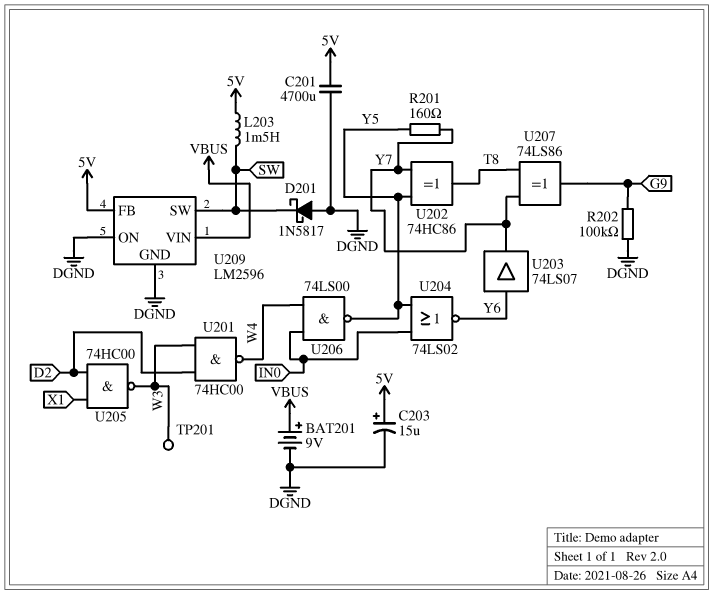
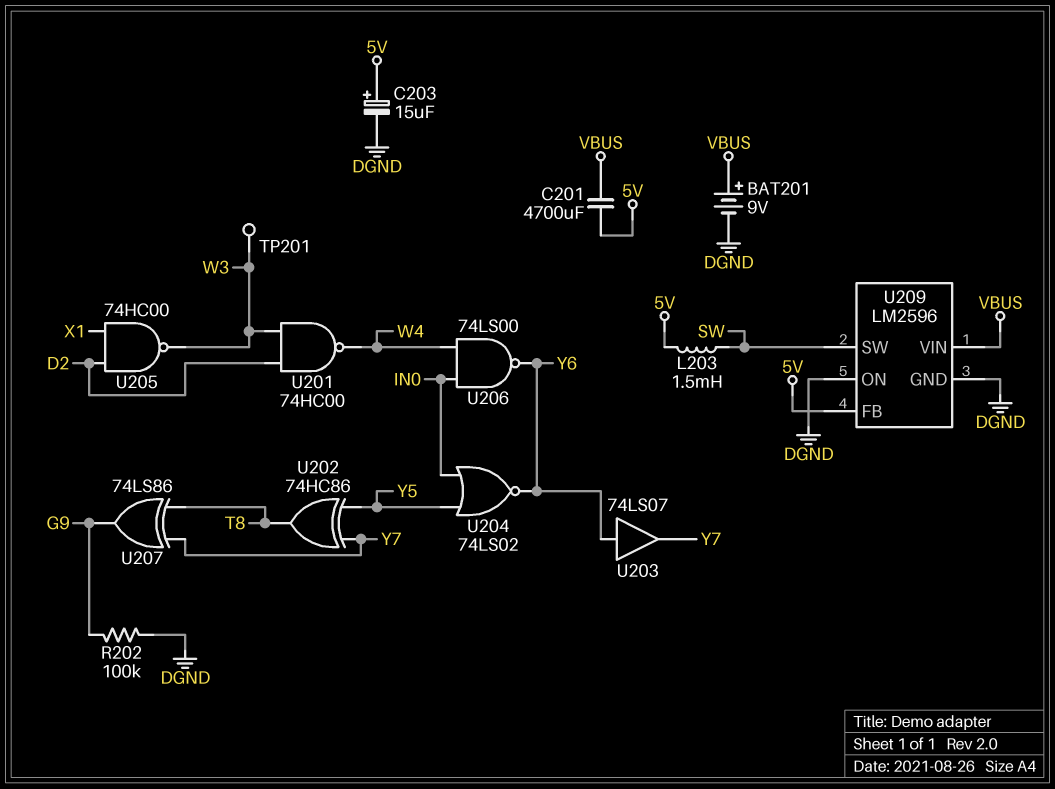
C201: 4700uF (5V, DGND) -> 4700uF (5V, VBUS)
D201: schottky 1N5817 (A DGND, K SW) -> none
R201: 160 (Y5, Y7) -> none
U206: NAND 74LS00 (in IN0, in W4, out Y5) -> NAND 74LS00 (in IN0, in W4, out Y6)

